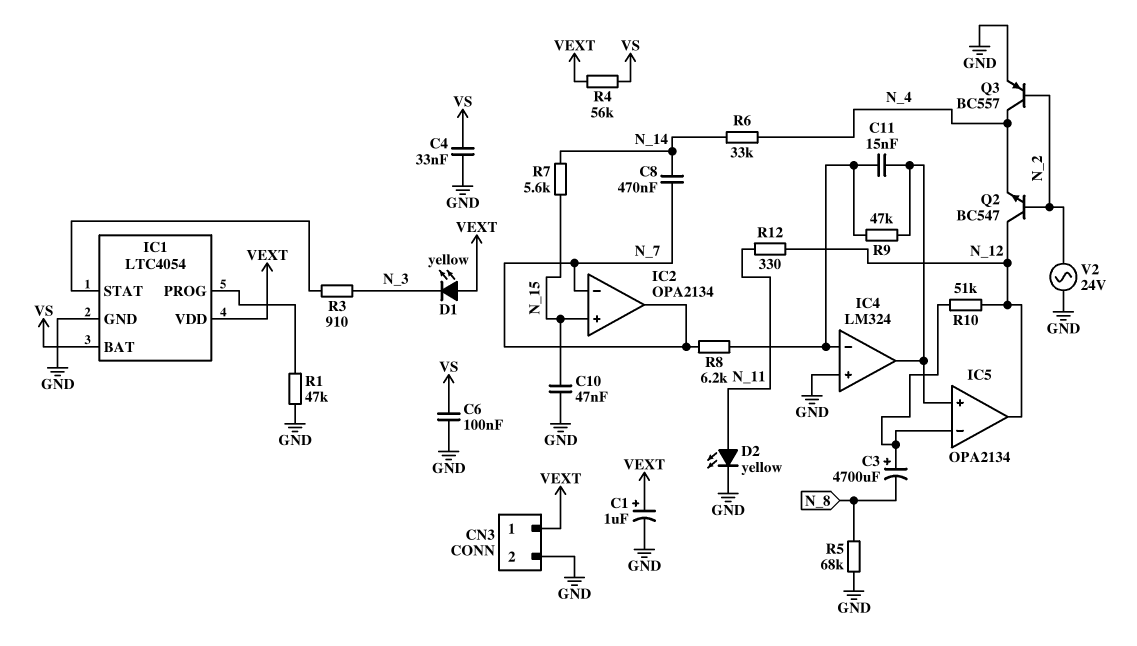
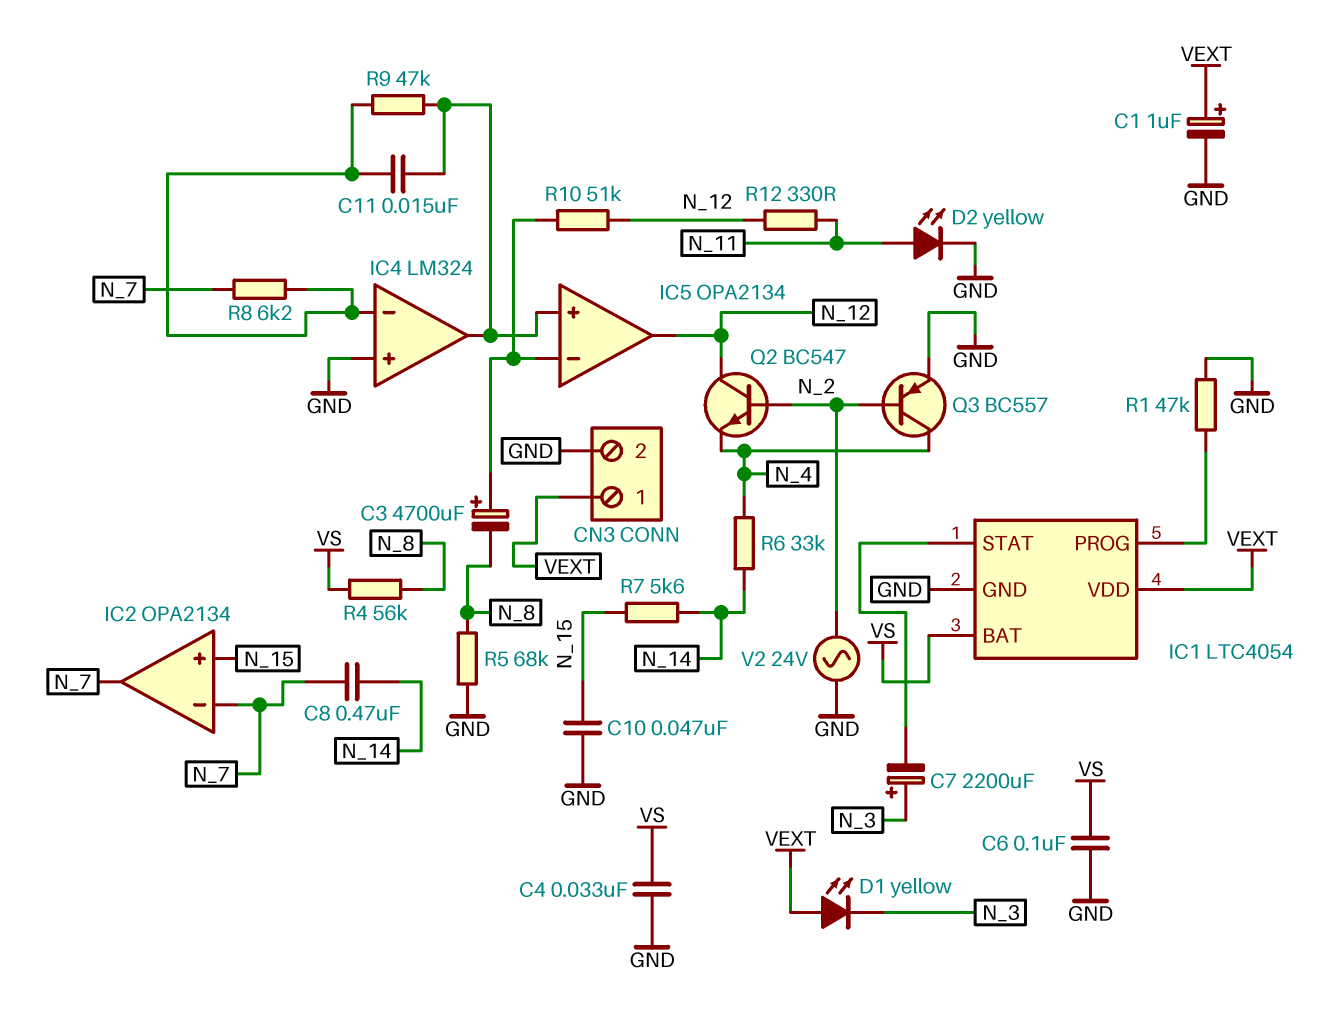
C7: none -> 2200uF (plus N_3, minus IC1/STAT)
R3: 910 (IC1/STAT, N_3) -> none
R4: 56k (VEXT, VS) -> 56k (N_8, VS)

